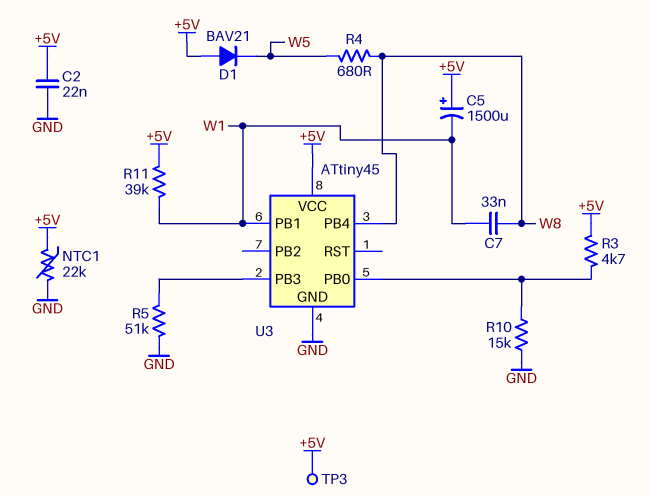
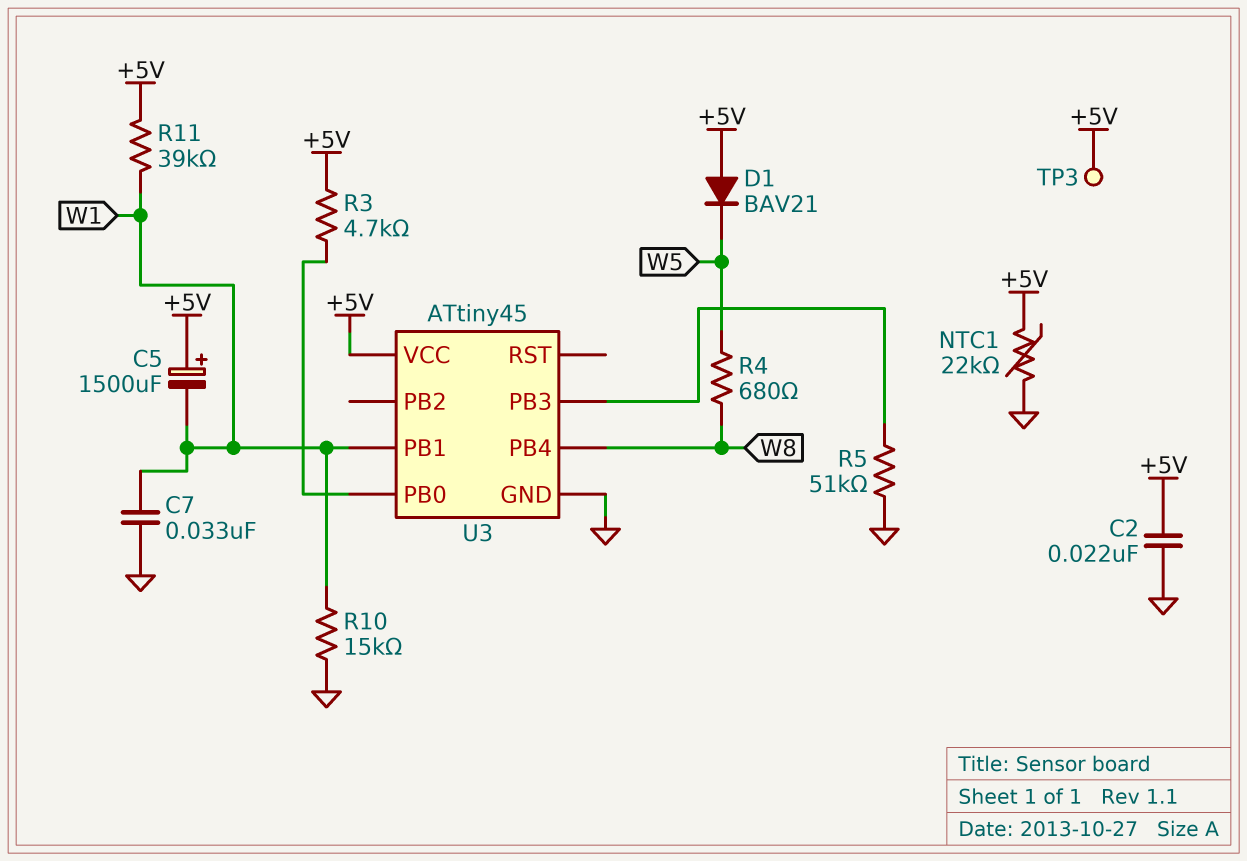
C7: 33nF (W1, W8) -> 33nF (GND, W1)
R10: 15k (GND, U3/PB0) -> 15k (GND, W1)

